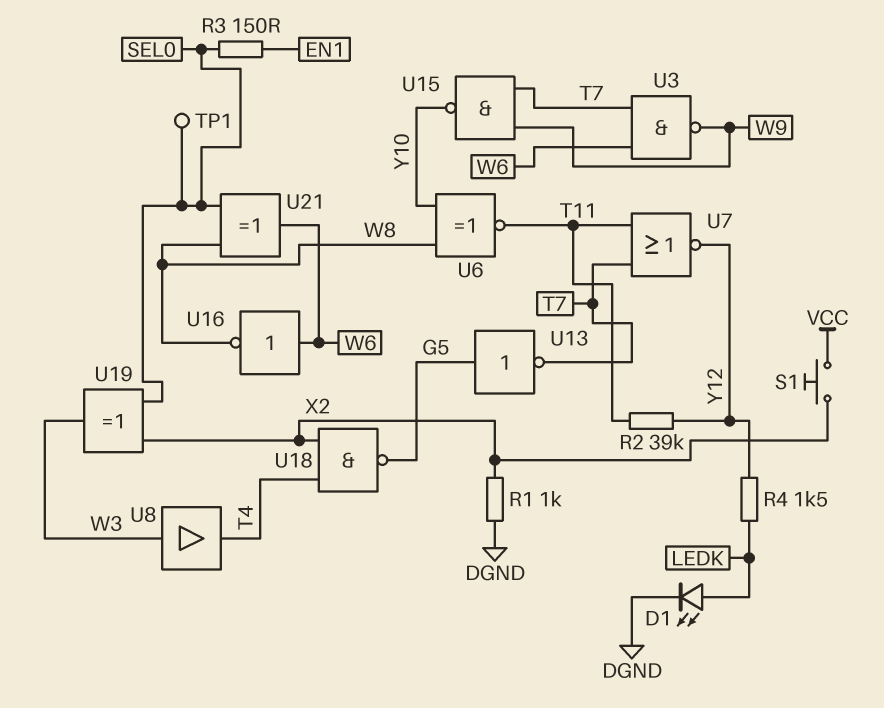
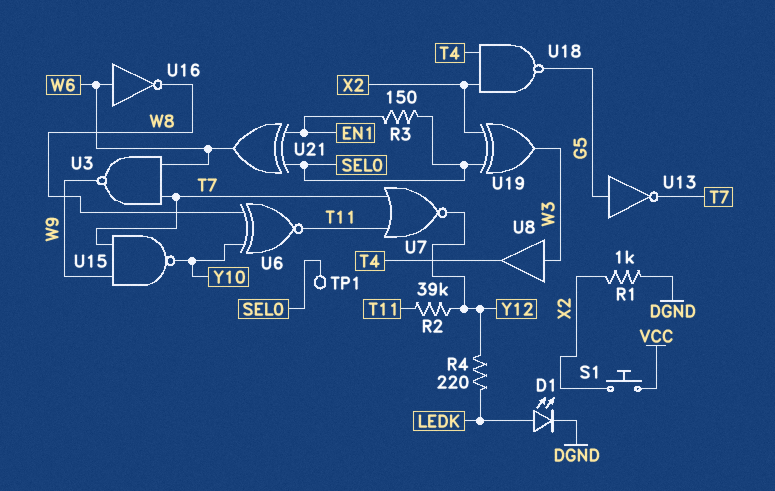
R4: 1.5k (LEDK, Y12) -> 220 (LEDK, Y12)
U21: XOR (in SEL0, in W8, out W6) -> XOR (in EN1, in SEL0, out W6)

